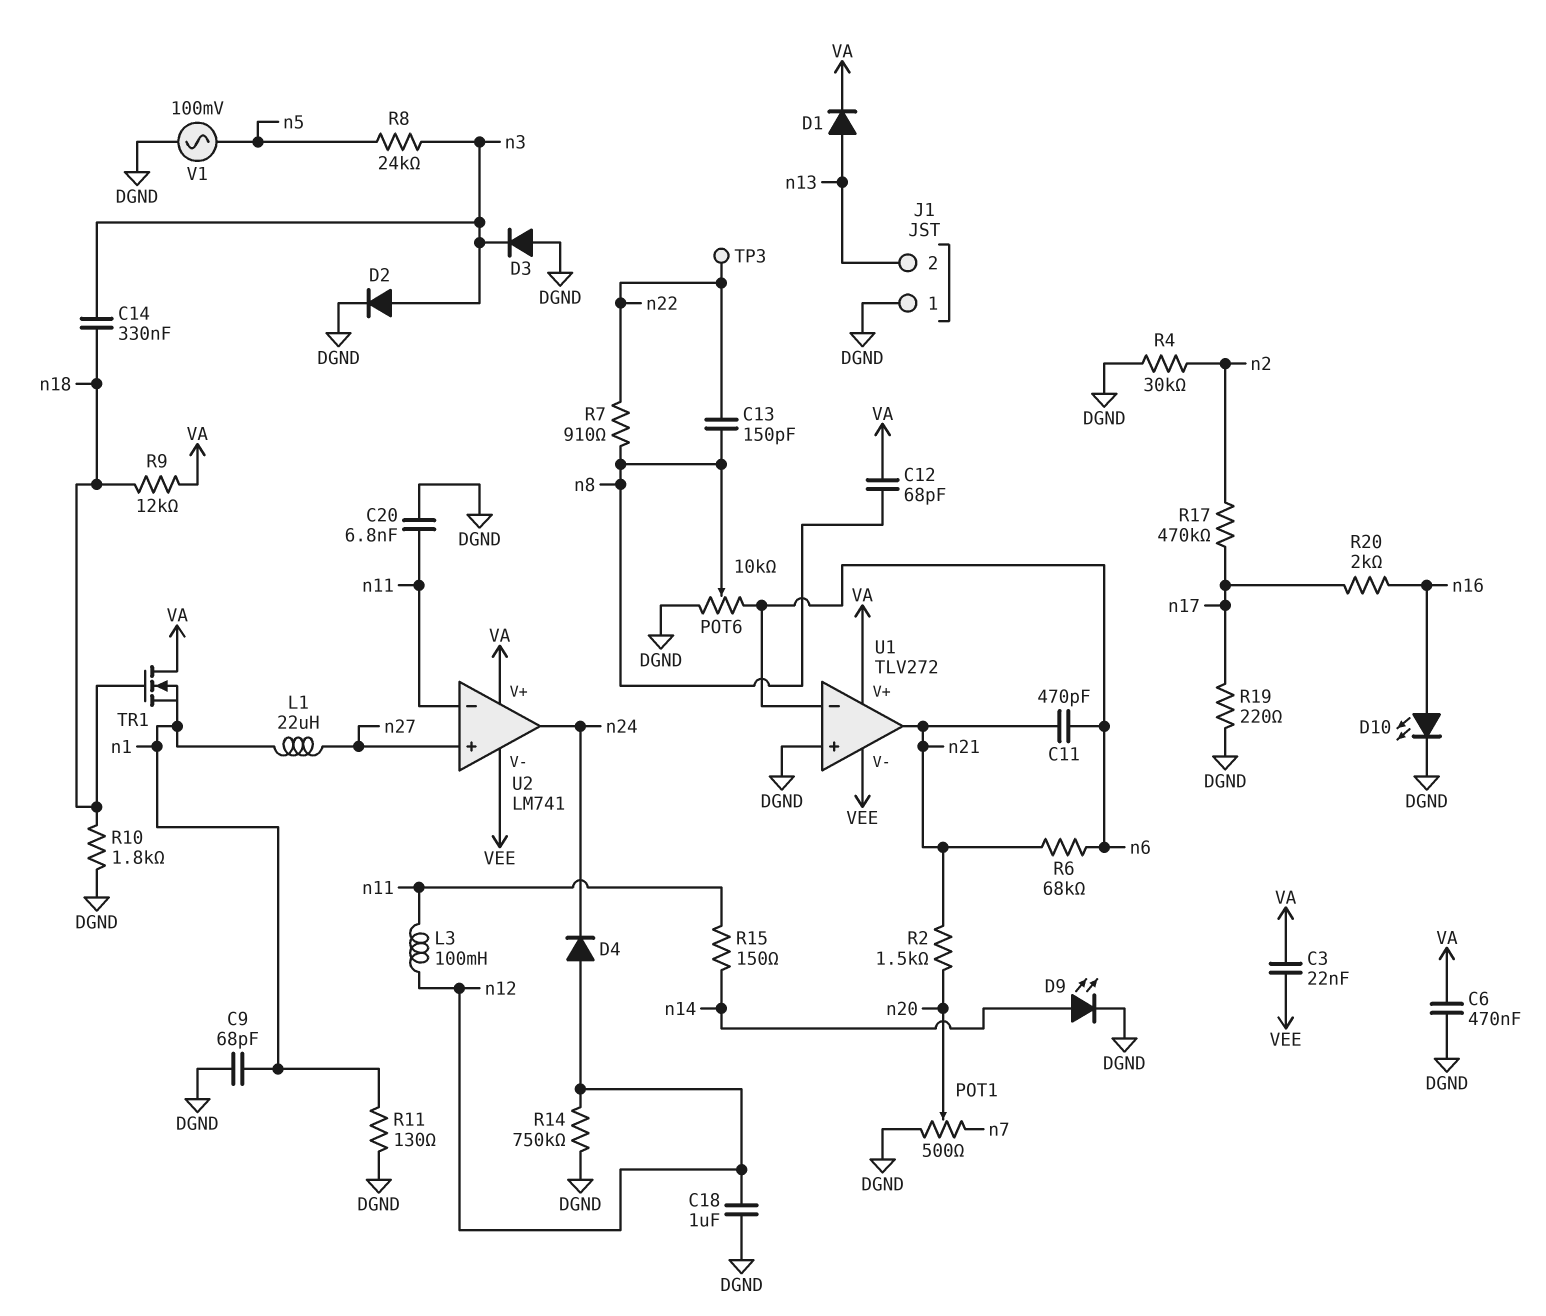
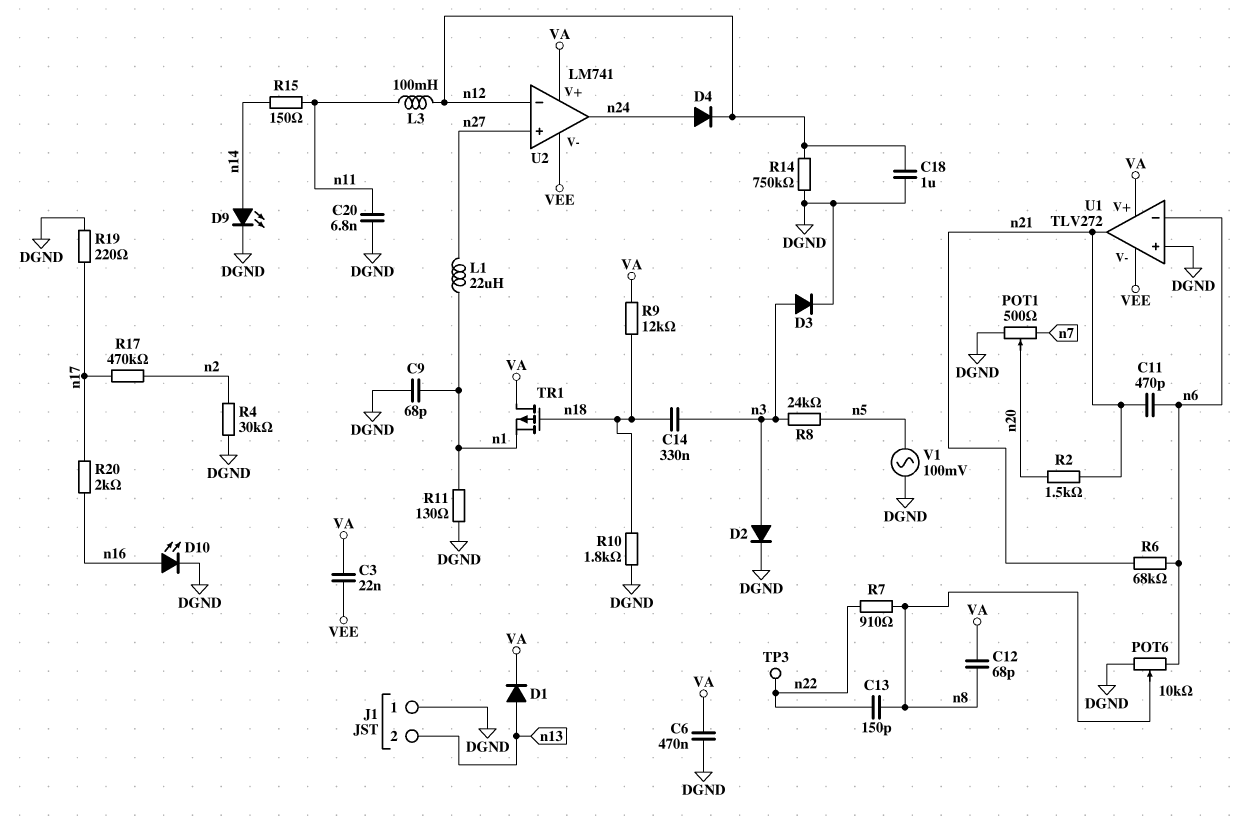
D3: diode (A DGND, K n3) -> diode (A n3, K DGND)
D4: diode (A n12, K n24) -> diode (A n24, K n12)
TR1: NMOS (G n18, D VA, S n1) -> PMOS (G n18, D VA, S n1)
U2 pin in-: n11 -> n12

